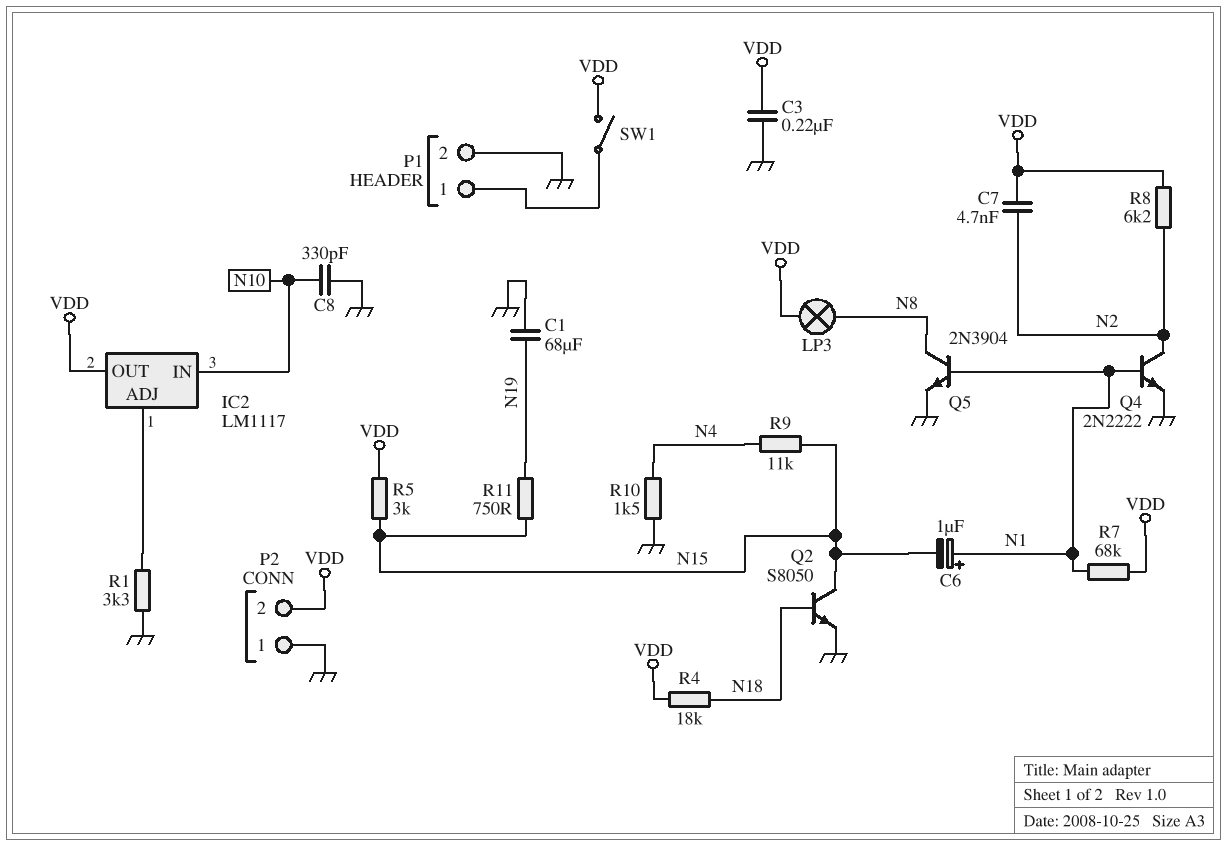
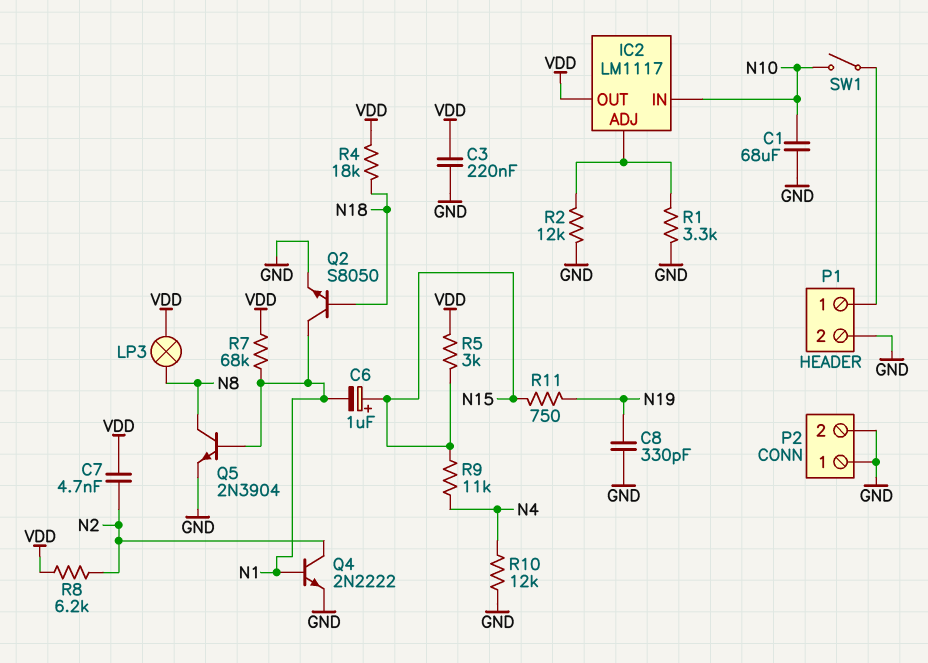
C1: 68uF (GND, N19) -> 68uF (GND, N10)
C6: 1uF (plus N1, minus N15) -> 1uF (plus N15, minus N1)
C8: 330pF (GND, N10) -> 330pF (GND, N19)
P2 pin 2: VDD -> GND
Q2: NPN S8050 (B N18, C N15, E GND) -> NPN S8050 (B N18, C N1, E GND)
R2: none -> 12k (GND, IC2/ADJ)
R10: 1.5k (GND, N4) -> 12k (GND, N4)
SW1: switch (P1/1, VDD) -> switch (N10, P1/1)

